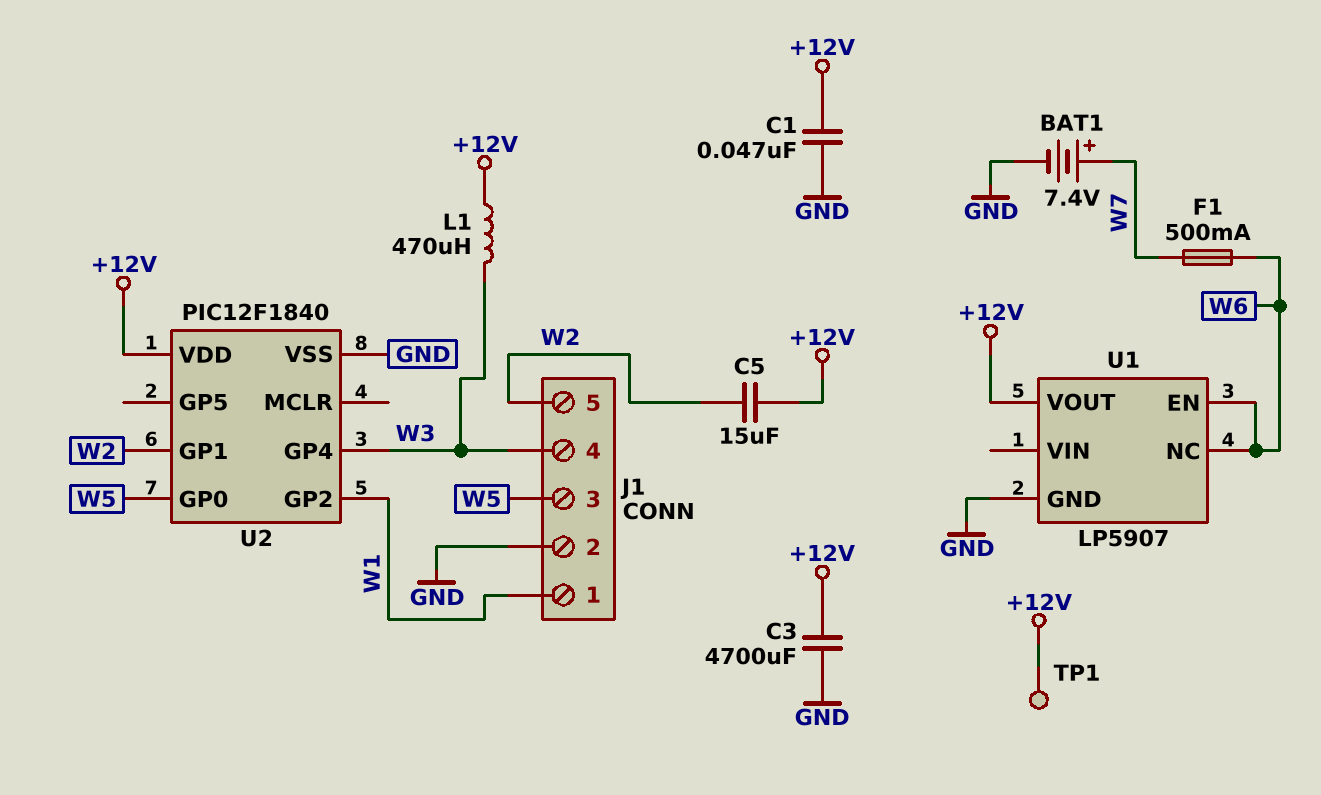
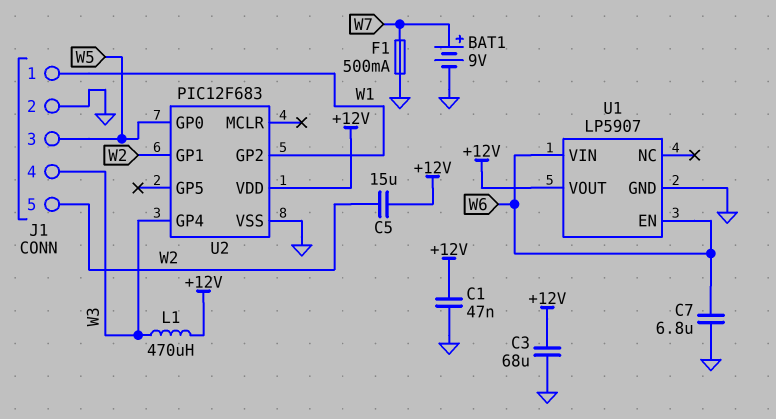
BAT1: 7.4V (plus W7, minus GND) -> 9V (plus W7, minus GND)
C3: 4700uF (+12V, GND) -> 68uF (+12V, GND)
C7: none -> 6.8uF (GND, W6)
F1: 500mA (W6, W7) -> 500mA (GND, W7)
TP1: test point (+12V) -> none
U1 pin NC: W6 -> none
U1 pin VIN: none -> W6
U2: PIC12F1840 -> PIC12F683

